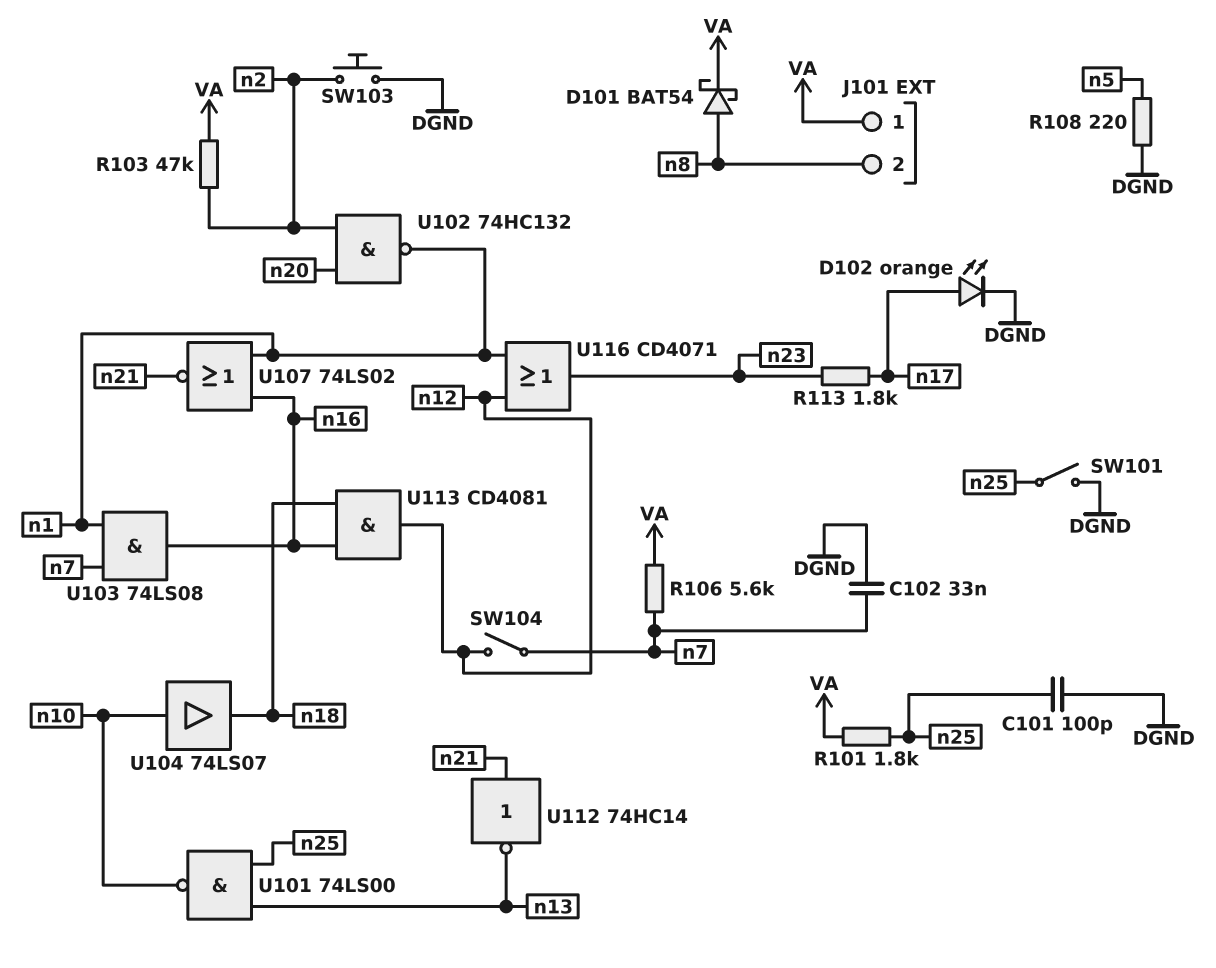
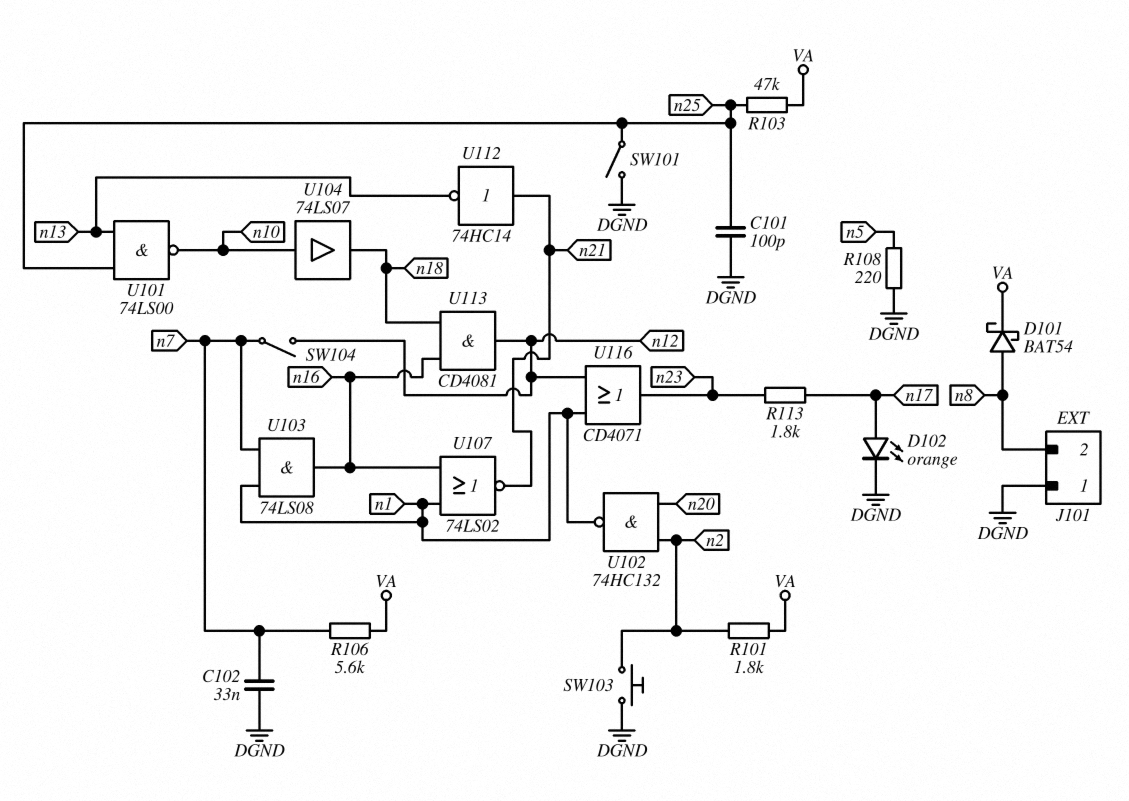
J101 pin 1: VA -> DGND
R101: 1.8k (VA, n25) -> 1.8k (VA, n2)
R103: 47k (VA, n2) -> 47k (VA, n25)

